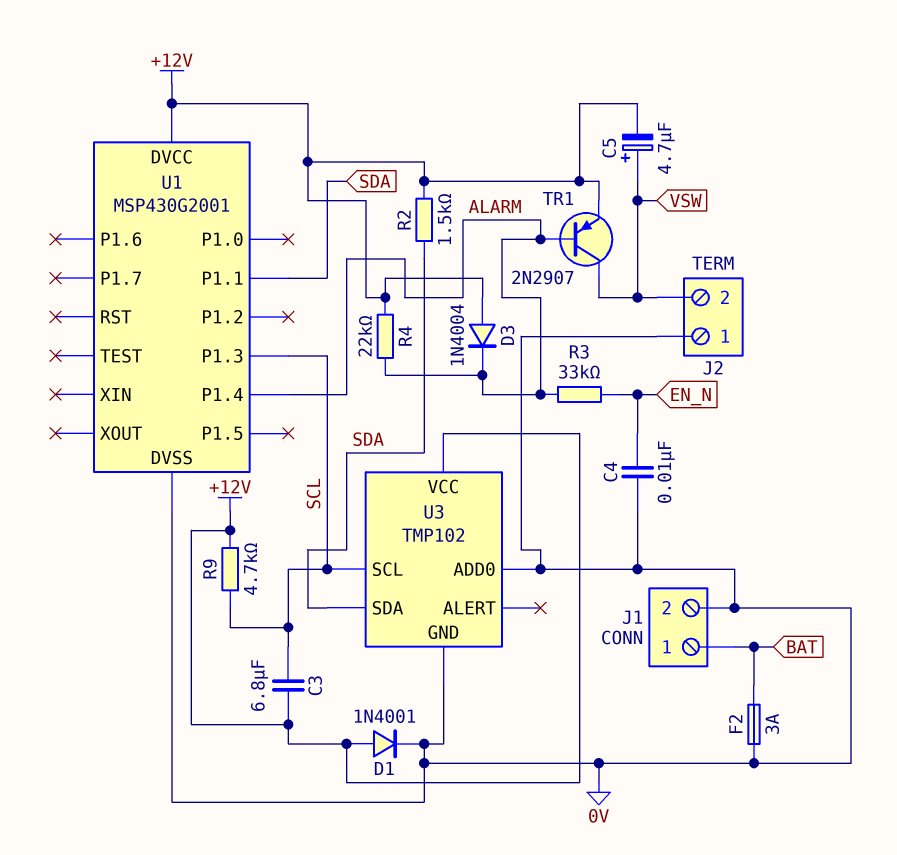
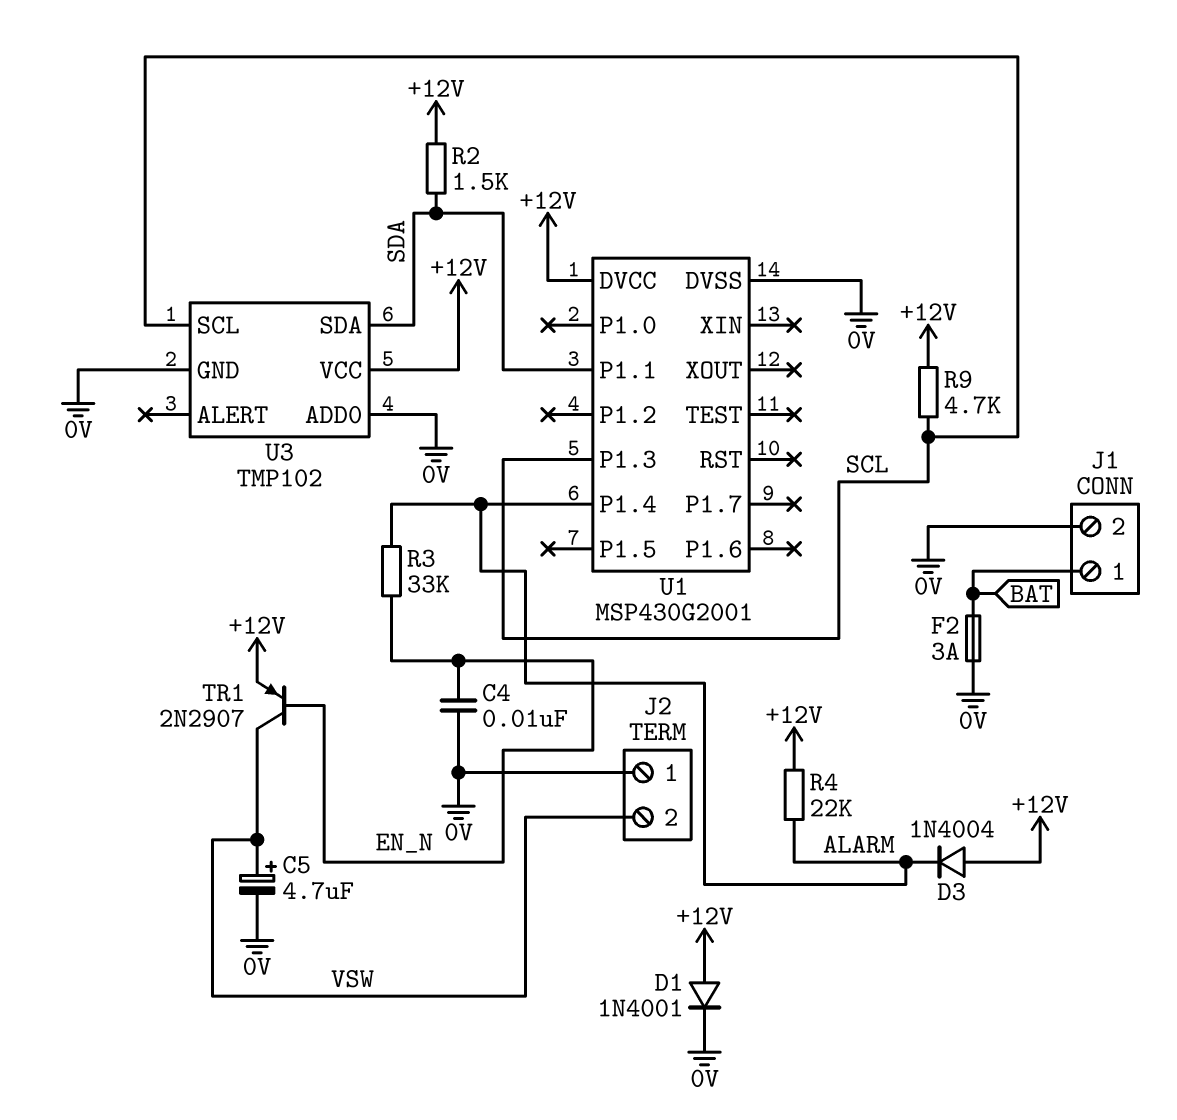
C3: 6.8uF (+12V, SCL) -> none
C5: 4.7uF (plus VSW, minus +12V) -> 4.7uF (plus VSW, minus 0V)
TR1: PNP 2N2907 (B ALARM, C VSW, E +12V) -> PNP 2N2907 (B EN_N, C VSW, E +12V)

